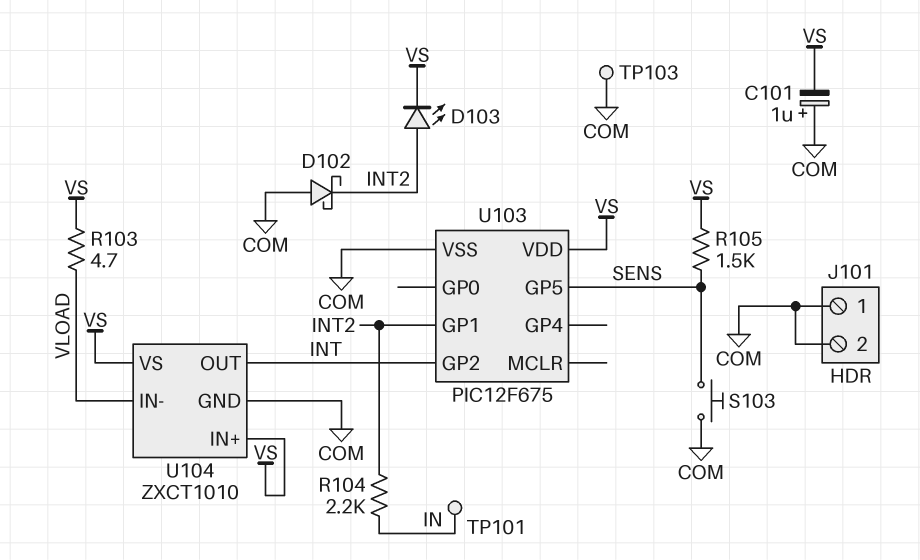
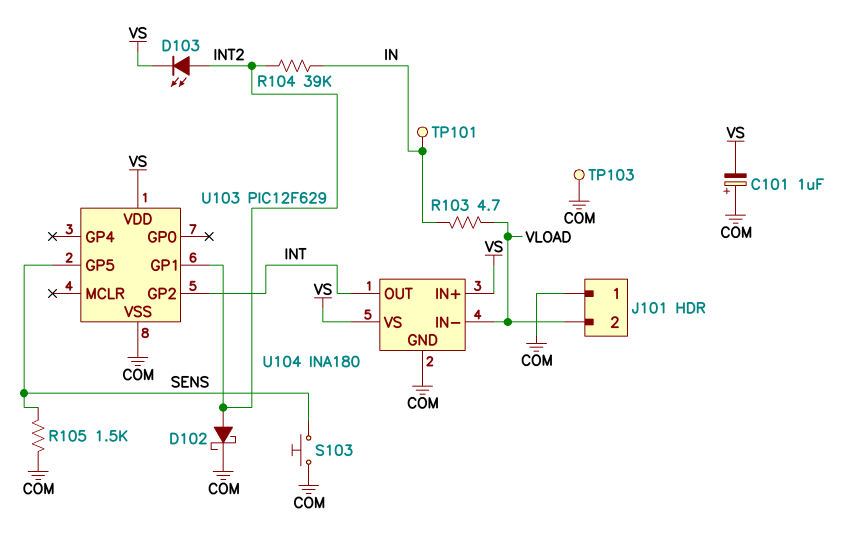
D102: schottky (A COM, K INT2) -> schottky (A INT2, K COM)
J101 pin 2: COM -> VLOAD
R103: 4.7 (VLOAD, VS) -> 4.7 (IN, VLOAD)
R104: 2.2k (IN, INT2) -> 39k (IN, INT2)
R105: 1.5k (SENS, VS) -> 1.5k (COM, SENS)
U103: PIC12F675 -> PIC12F629
U104: ZXCT1010 -> INA180

